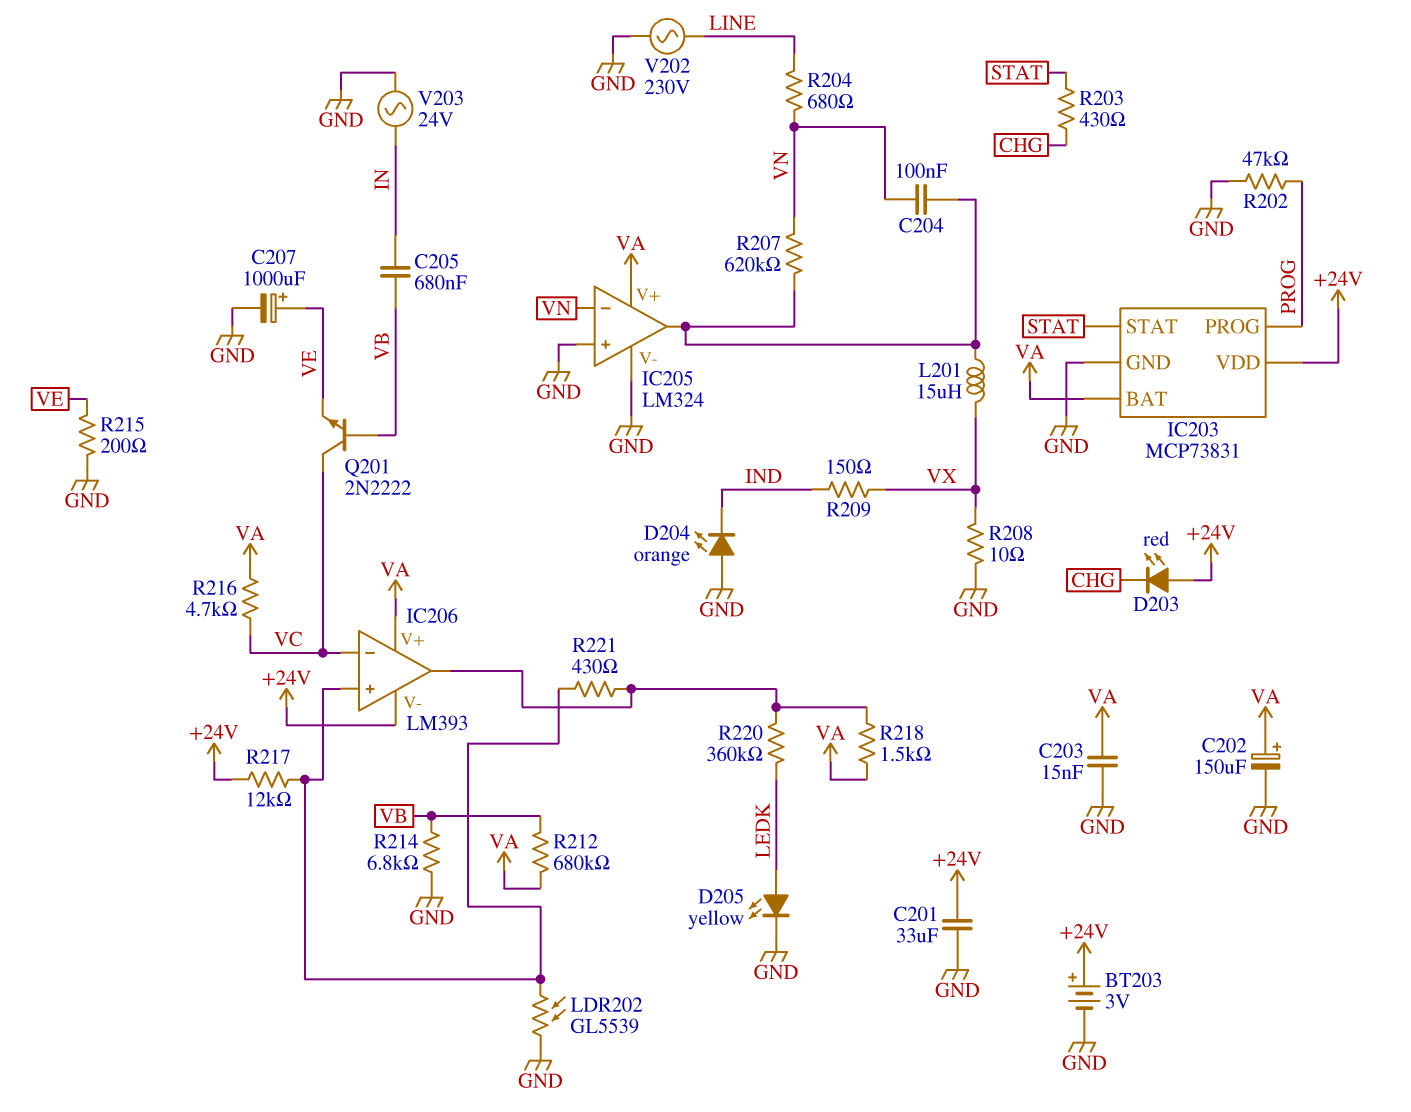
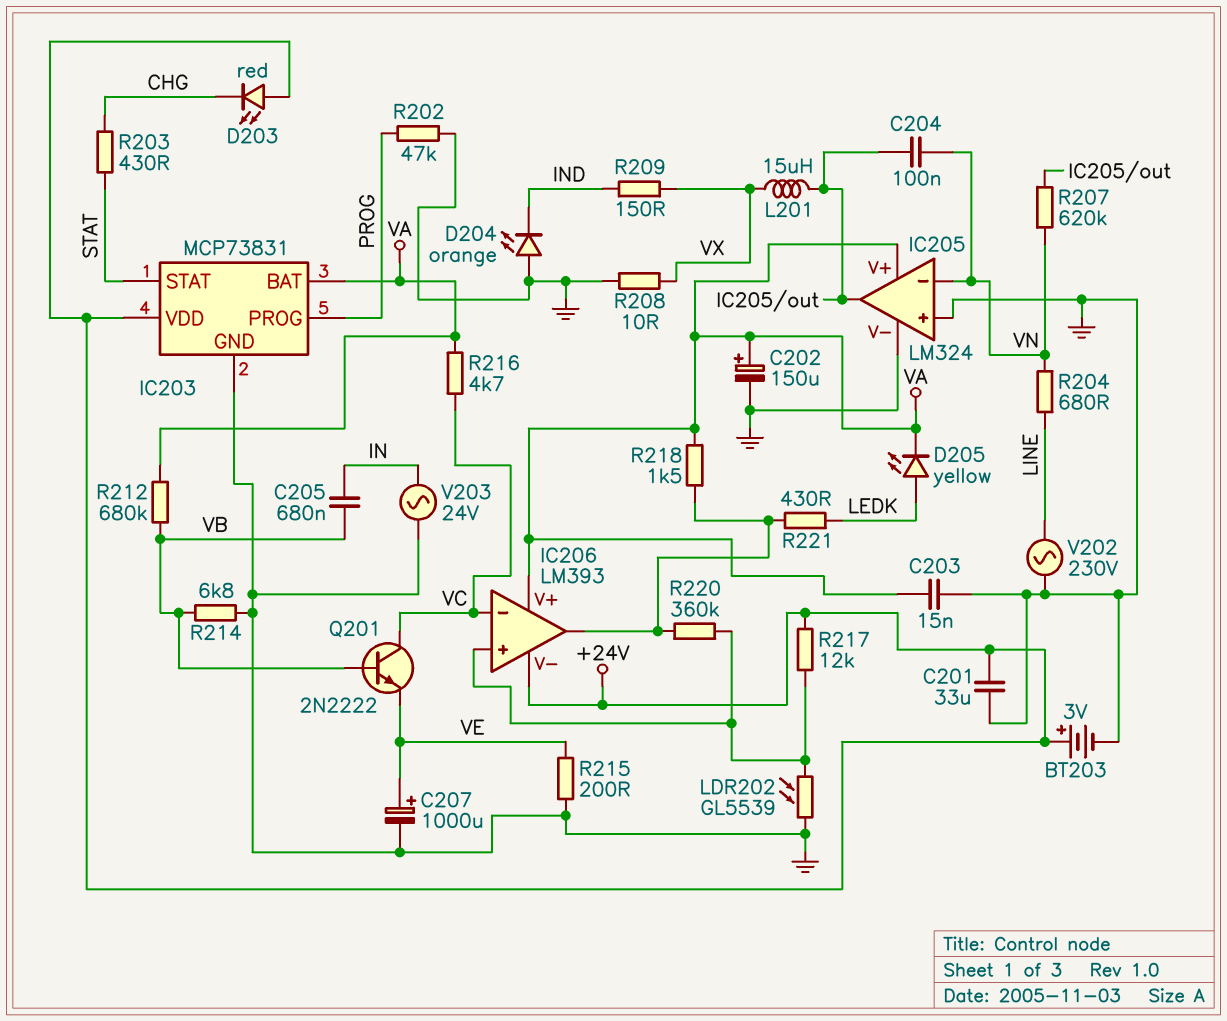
D205: LED yellow (A LEDK, K GND) -> LED yellow (A LEDK, K VA)
R220: 360k (IC206/out, LEDK) -> 360k (IC206/in+, IC206/out)
R221: 430 (IC206/in+, IC206/out) -> 430 (IC206/out, LEDK)

